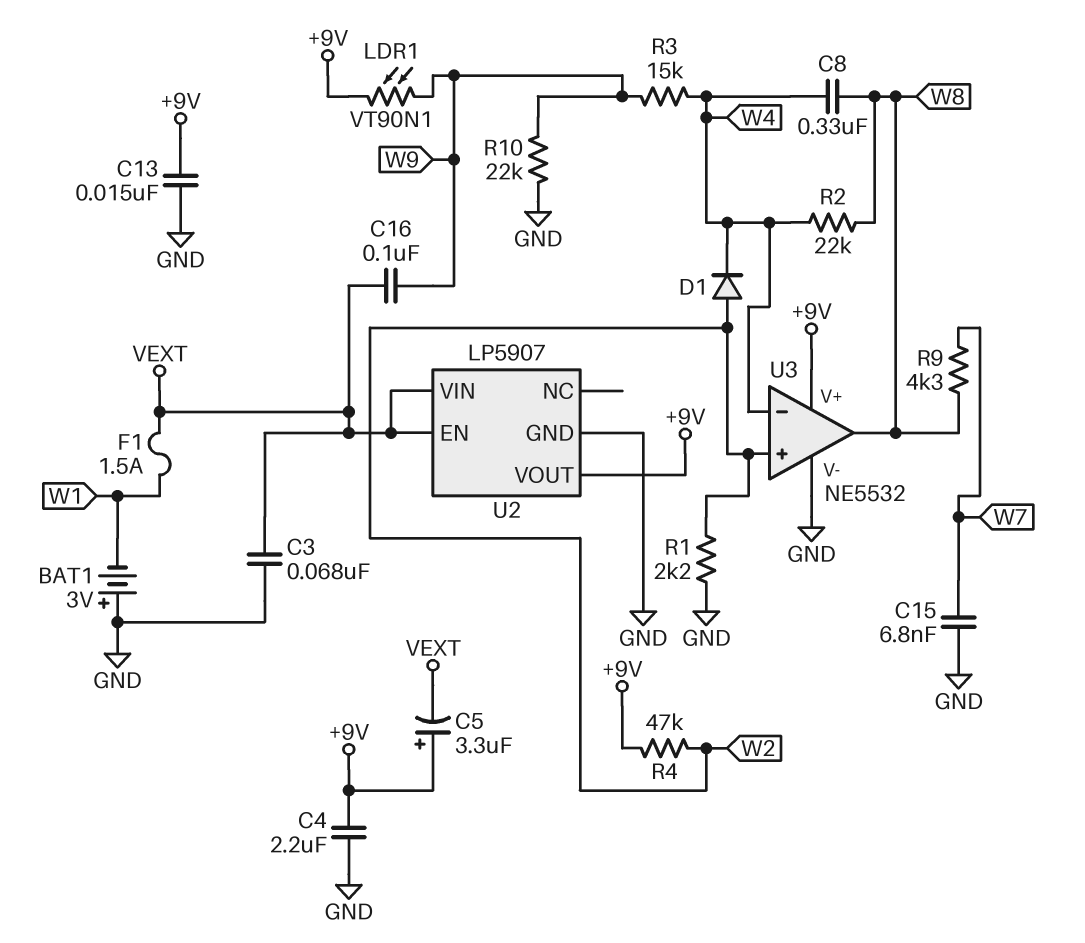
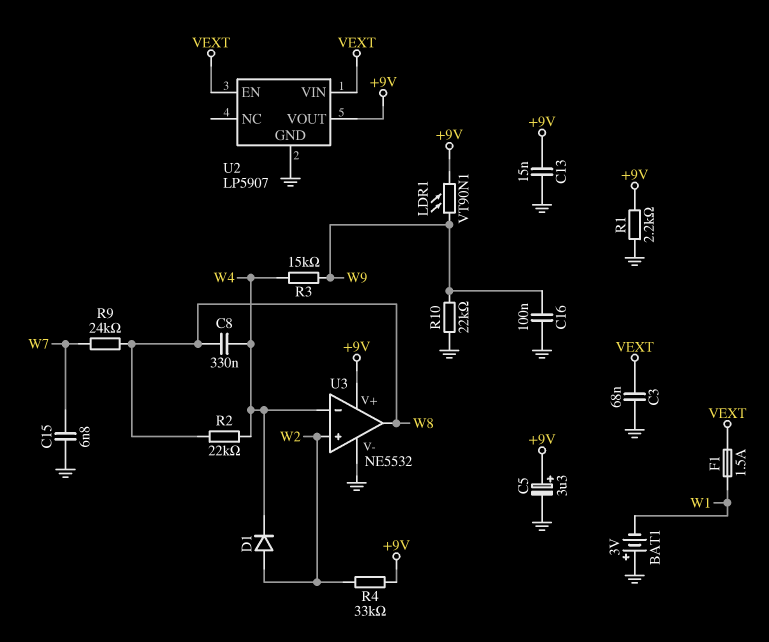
C4: 2.2uF (+9V, GND) -> none
C5: 3.3uF (plus +9V, minus VEXT) -> 3.3uF (plus +9V, minus GND)
C16: 100nF (VEXT, W9) -> 100nF (GND, W9)
R1: 2.2k (GND, W2) -> 2.2k (+9V, GND)
R4: 47k (+9V, W2) -> 33k (+9V, W2)
R9: 4.3k (W7, W8) -> 24k (W7, W8)

